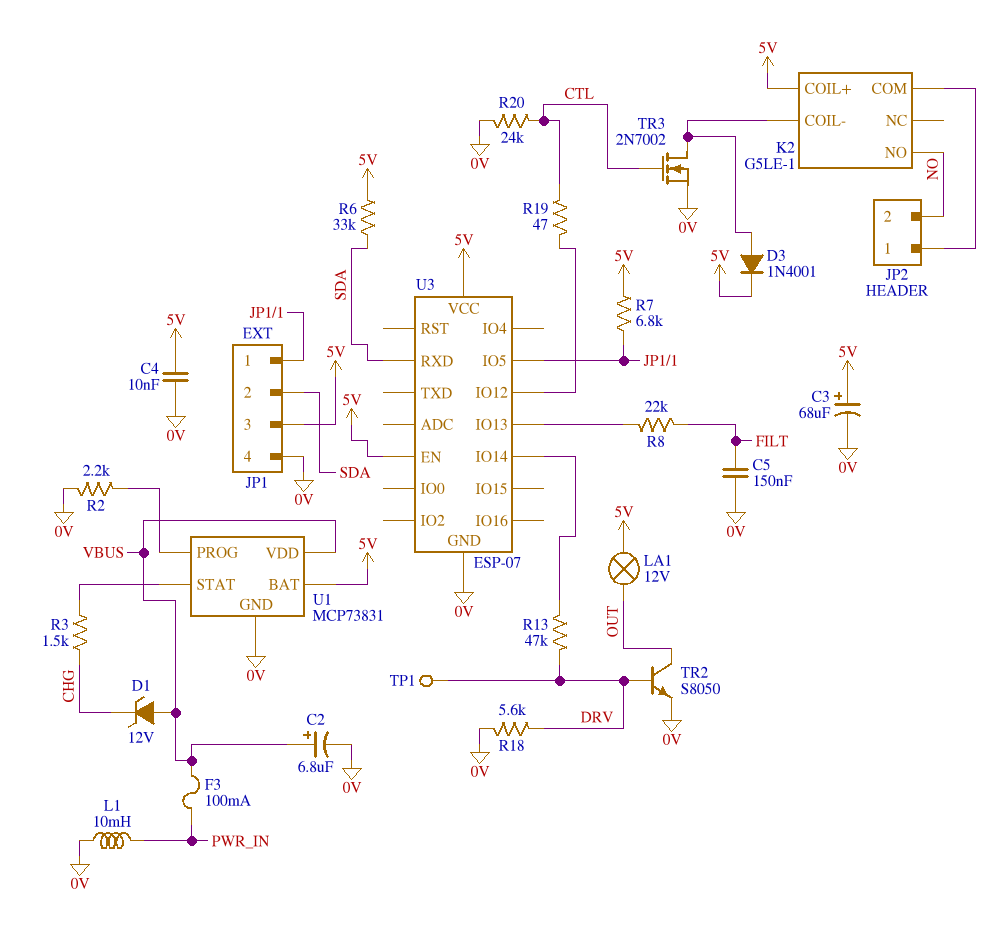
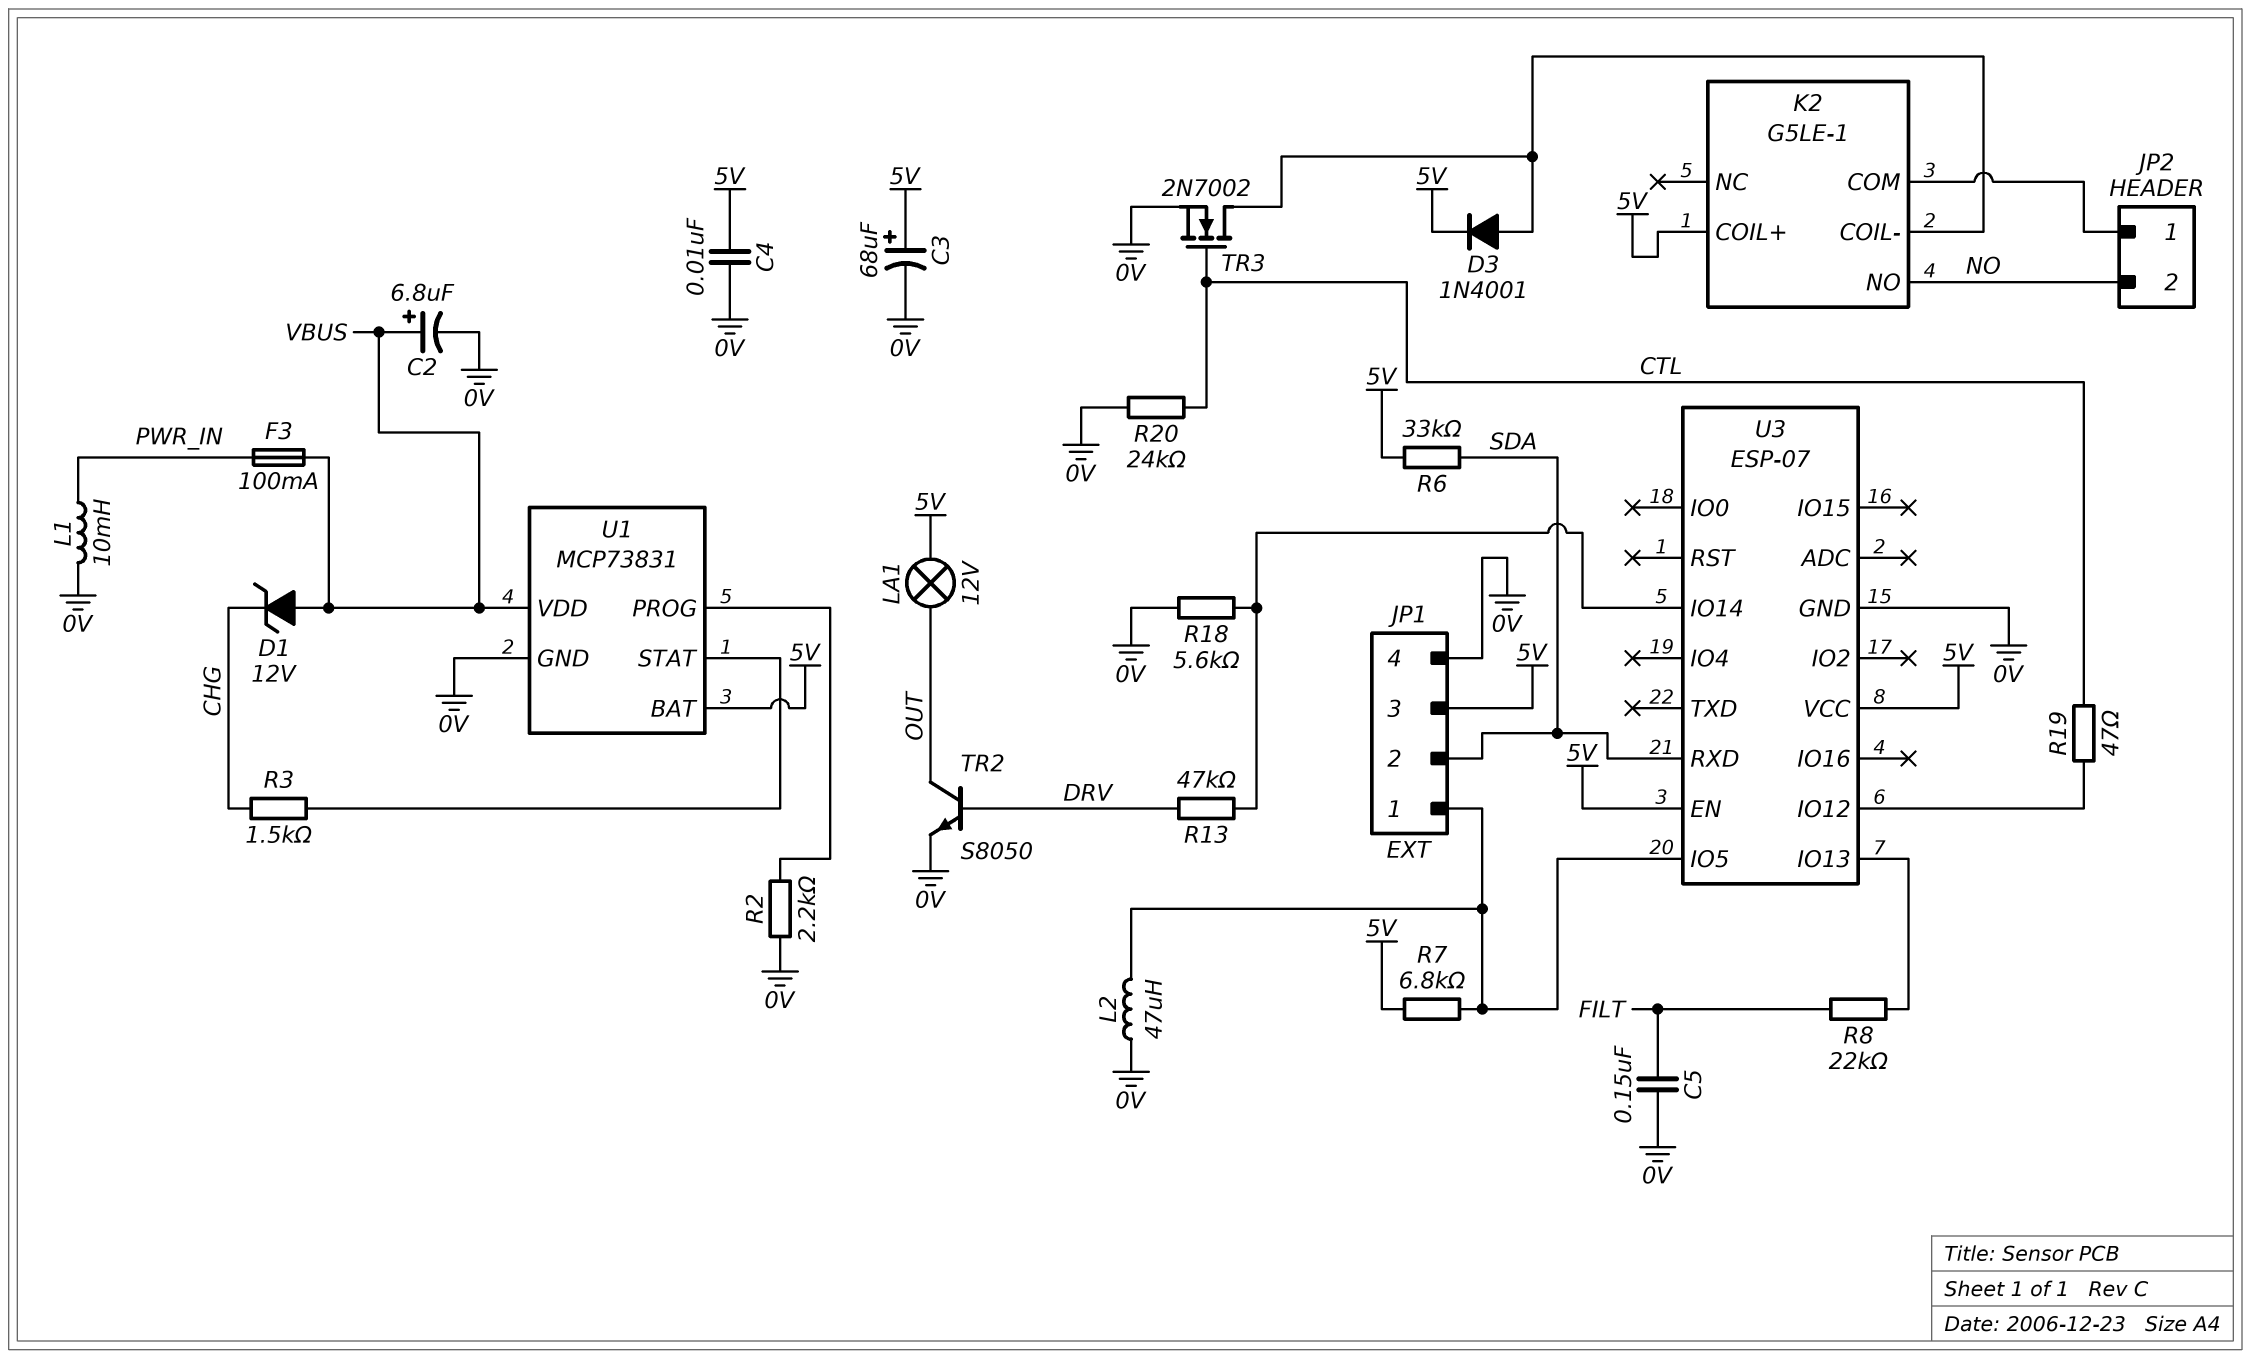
L2: none -> 47uH (0V, JP1/1)
R18: 5.6k (0V, DRV) -> 5.6k (0V, U3/IO14)
TP1: test point (DRV) -> none

